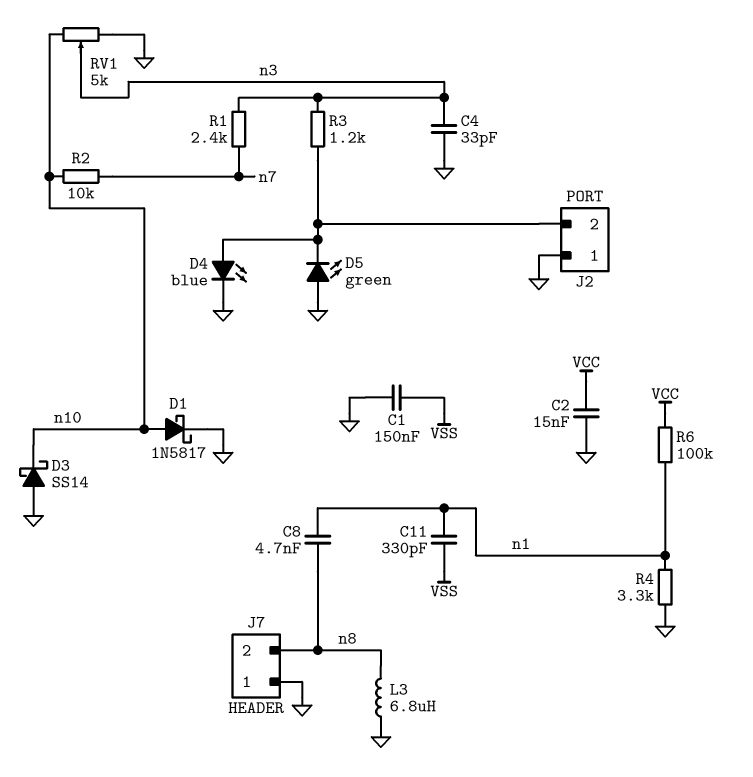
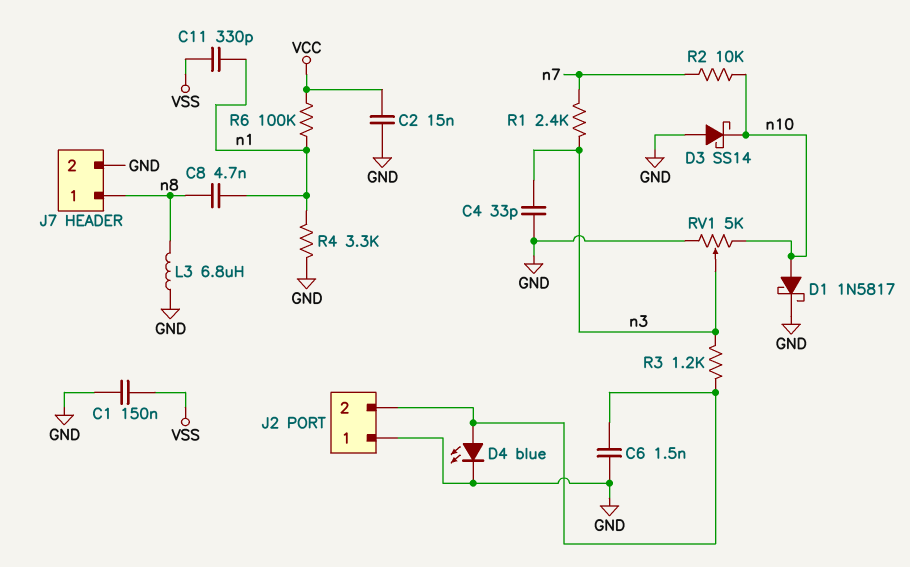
C6: none -> 1.5nF (GND, J2/2)
D5: LED green (A GND, K J2/2) -> none
J7 pin 1: GND -> n8
J7 pin 2: n8 -> GND

